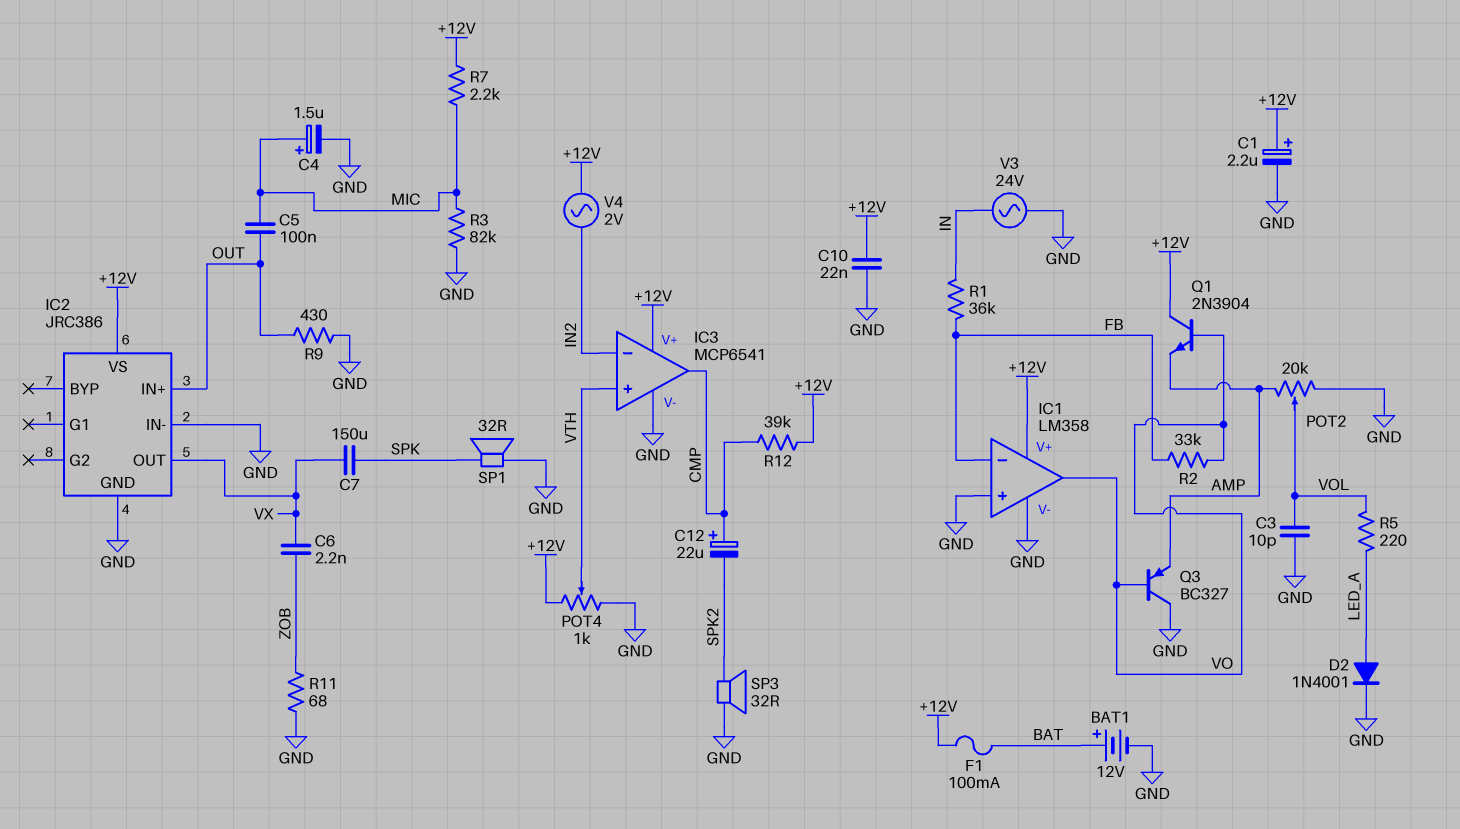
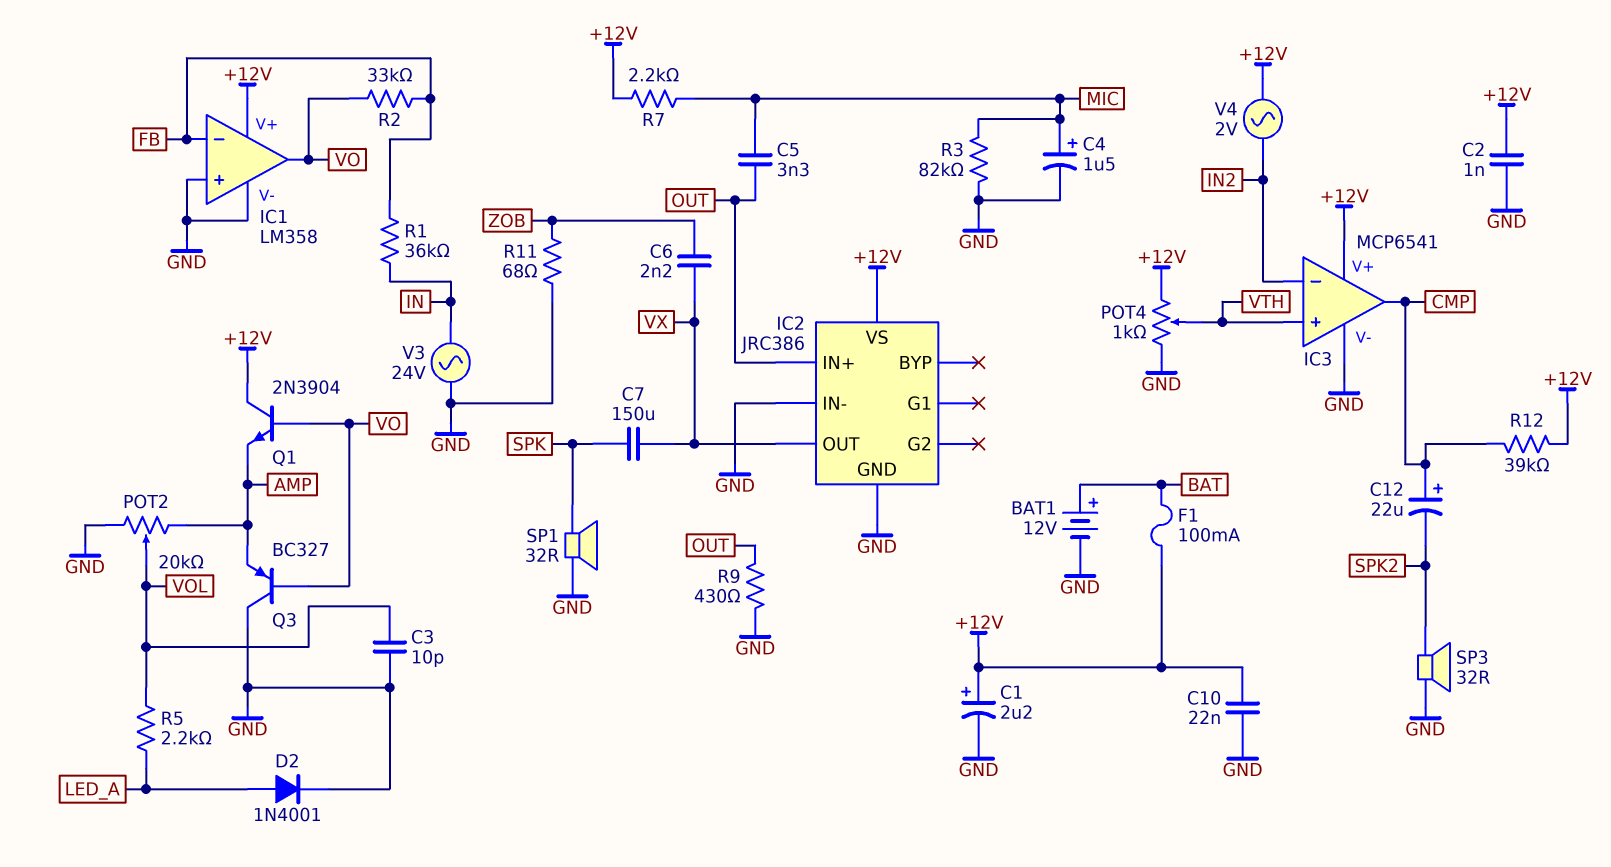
C2: none -> 1nF (+12V, GND)
C5: 100nF (MIC, OUT) -> 3.3nF (MIC, OUT)
R5: 220 (LED_A, VOL) -> 2.2k (LED_A, VOL)

